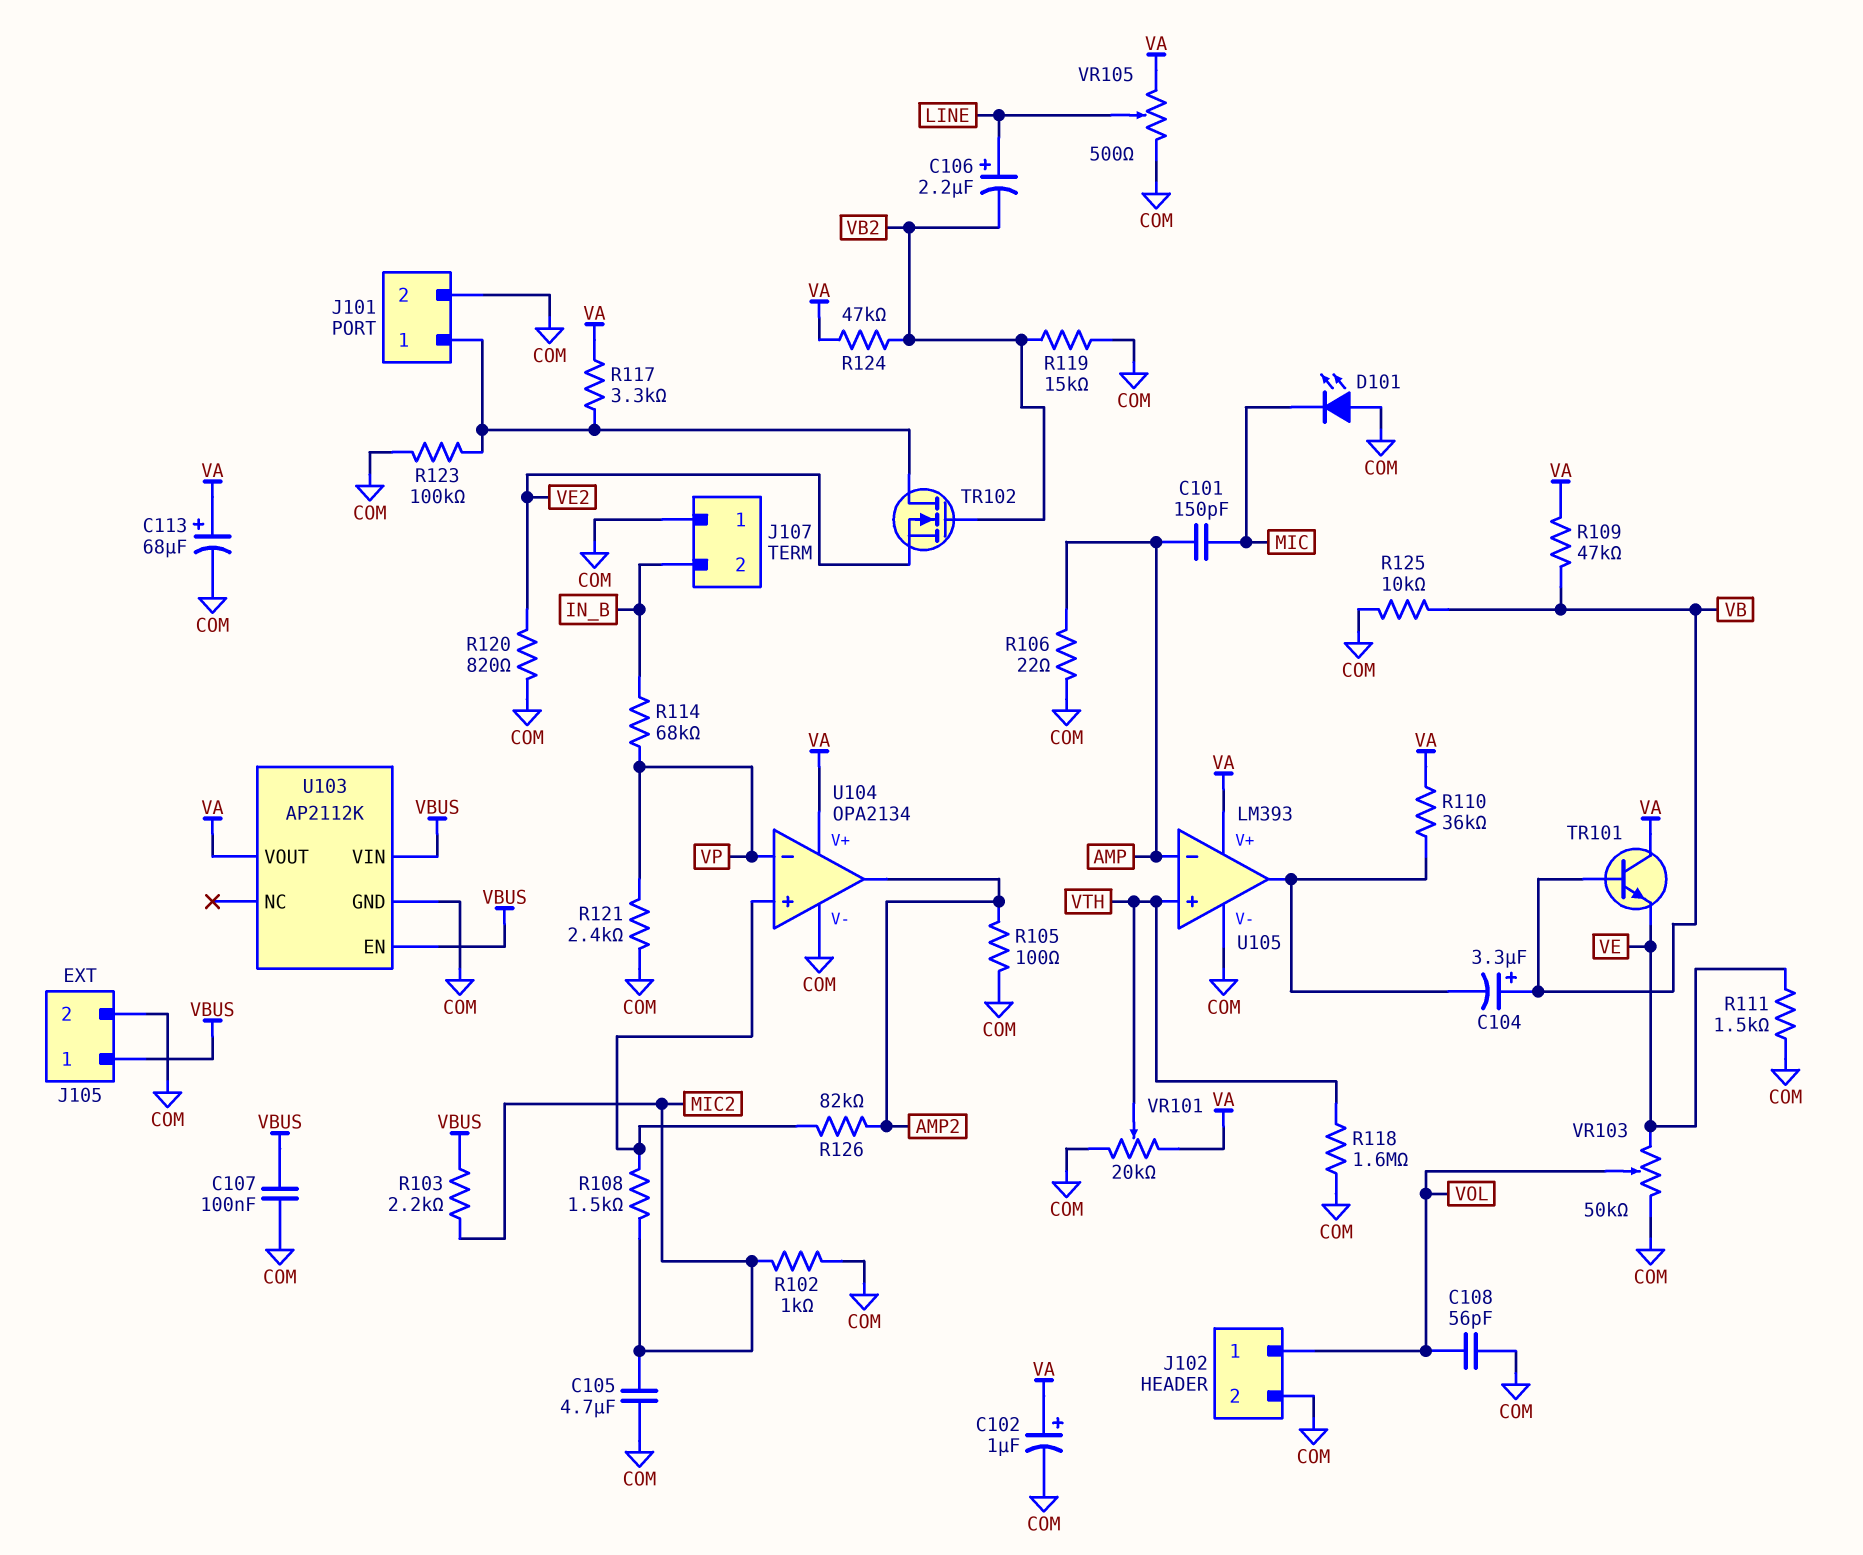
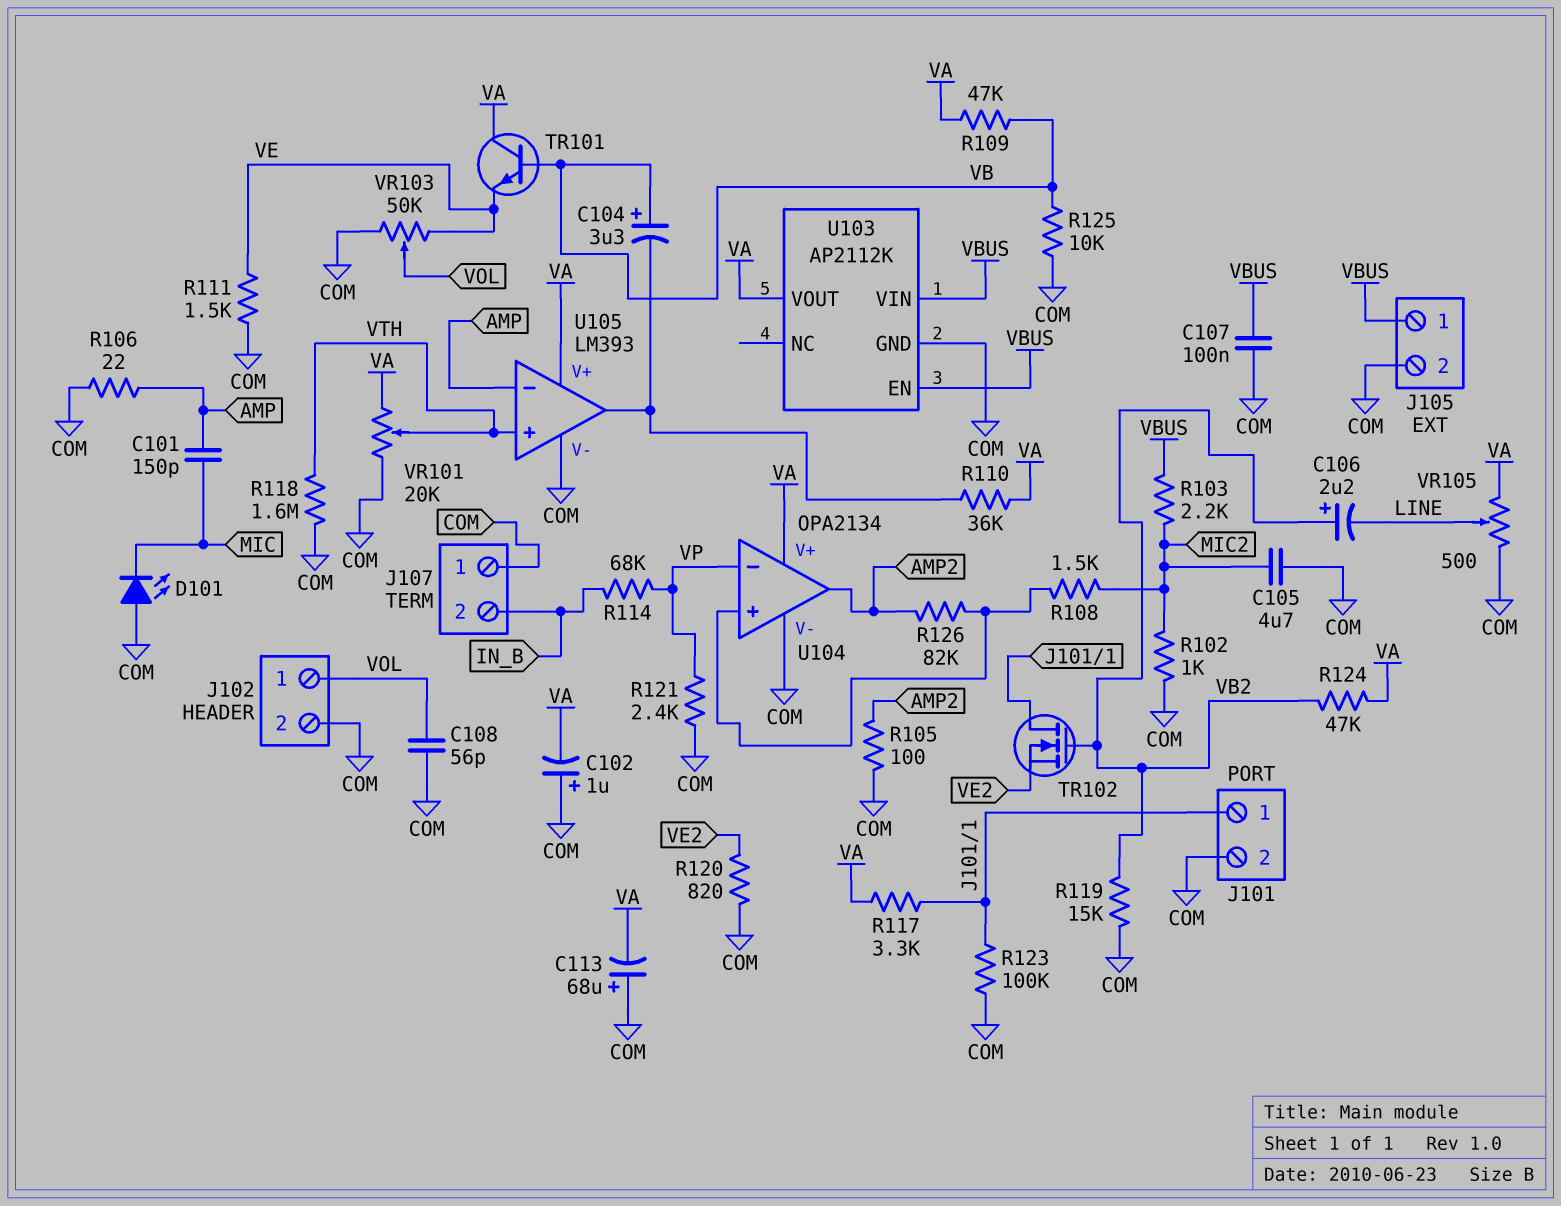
C102: 1uF (plus VA, minus COM) -> 1uF (plus COM, minus VA)
C106: 2.2uF (plus LINE, minus VB2) -> 2.2uF (plus VB2, minus LINE)
C113: 68uF (plus VA, minus COM) -> 68uF (plus COM, minus VA)

